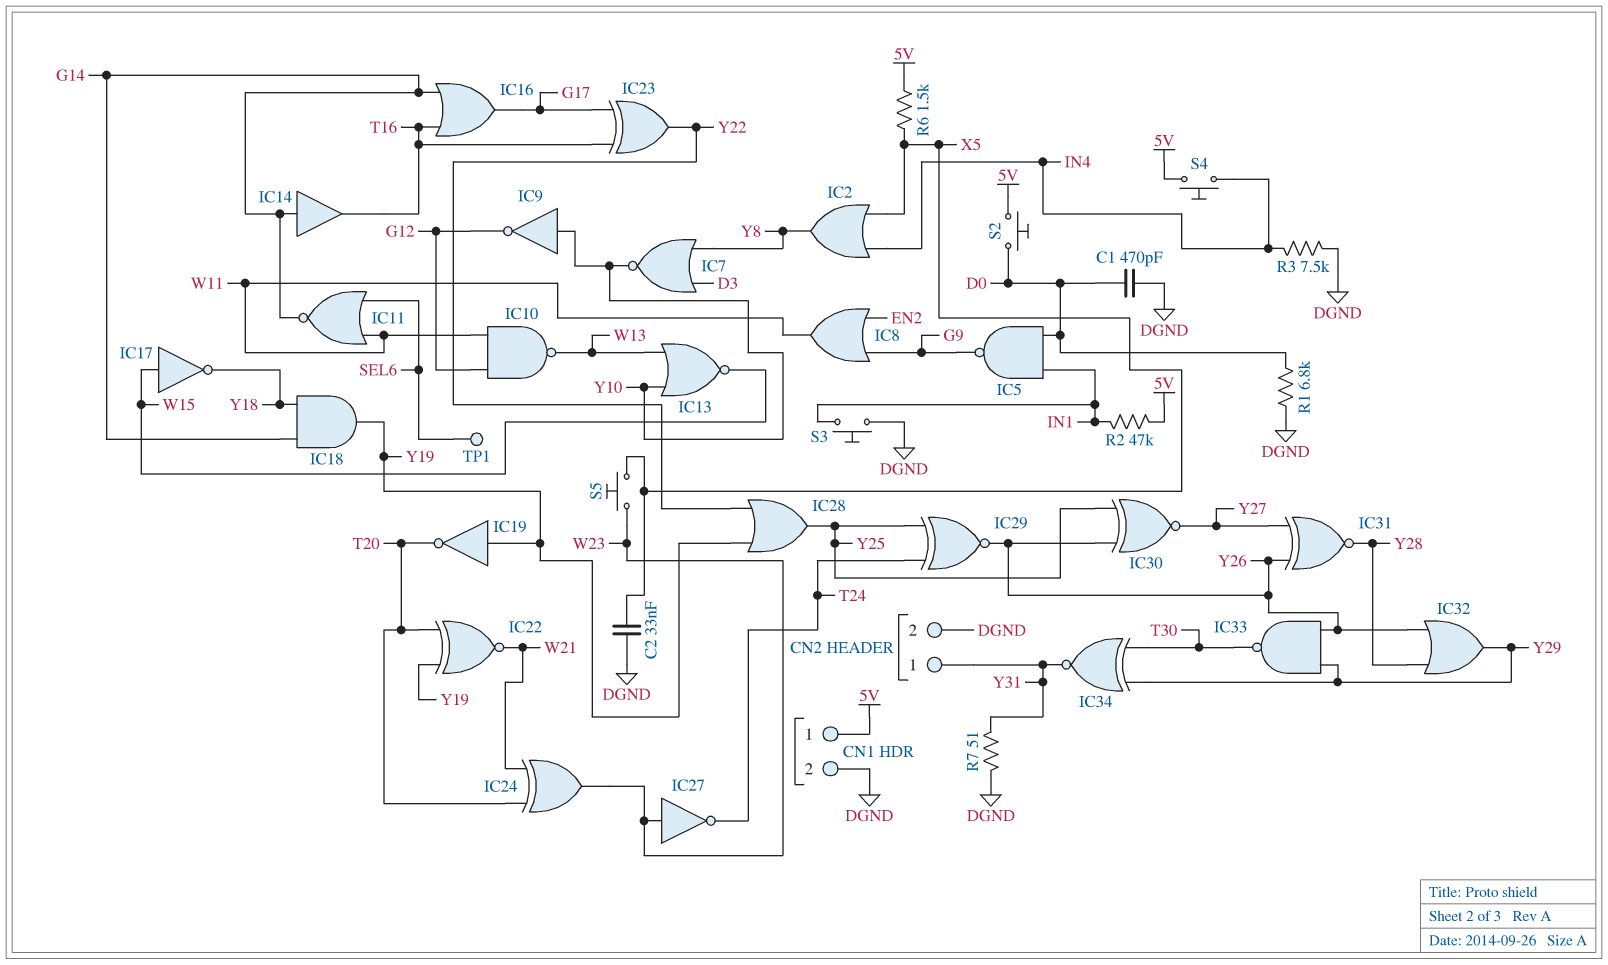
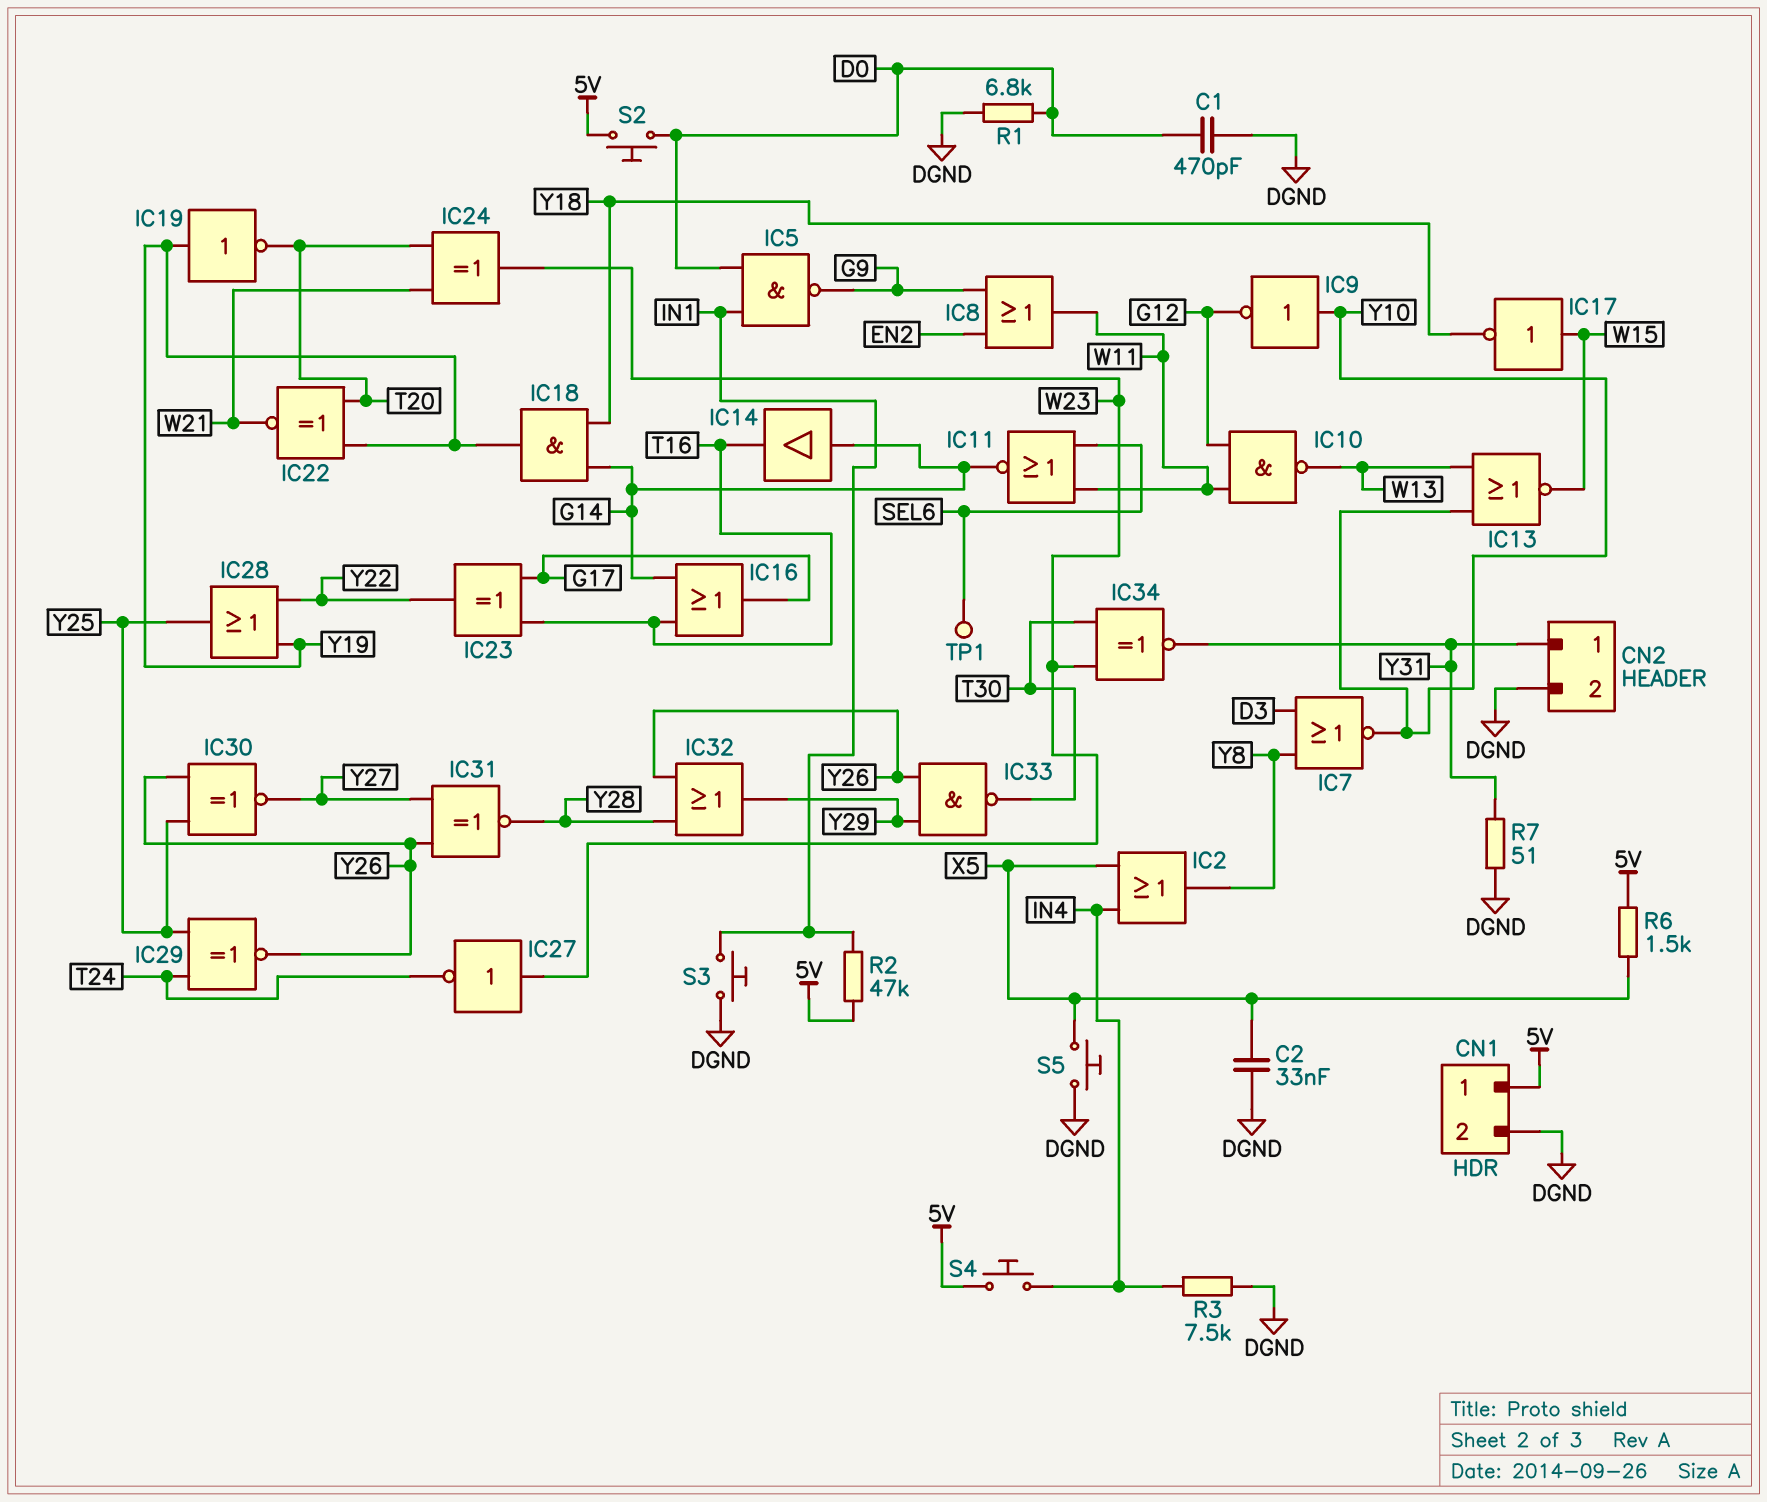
IC34: XNOR (in T30, in Y29, out Y31) -> XNOR (in T30, in W23, out Y31)
S5: button (W23, X5) -> button (DGND, X5)

